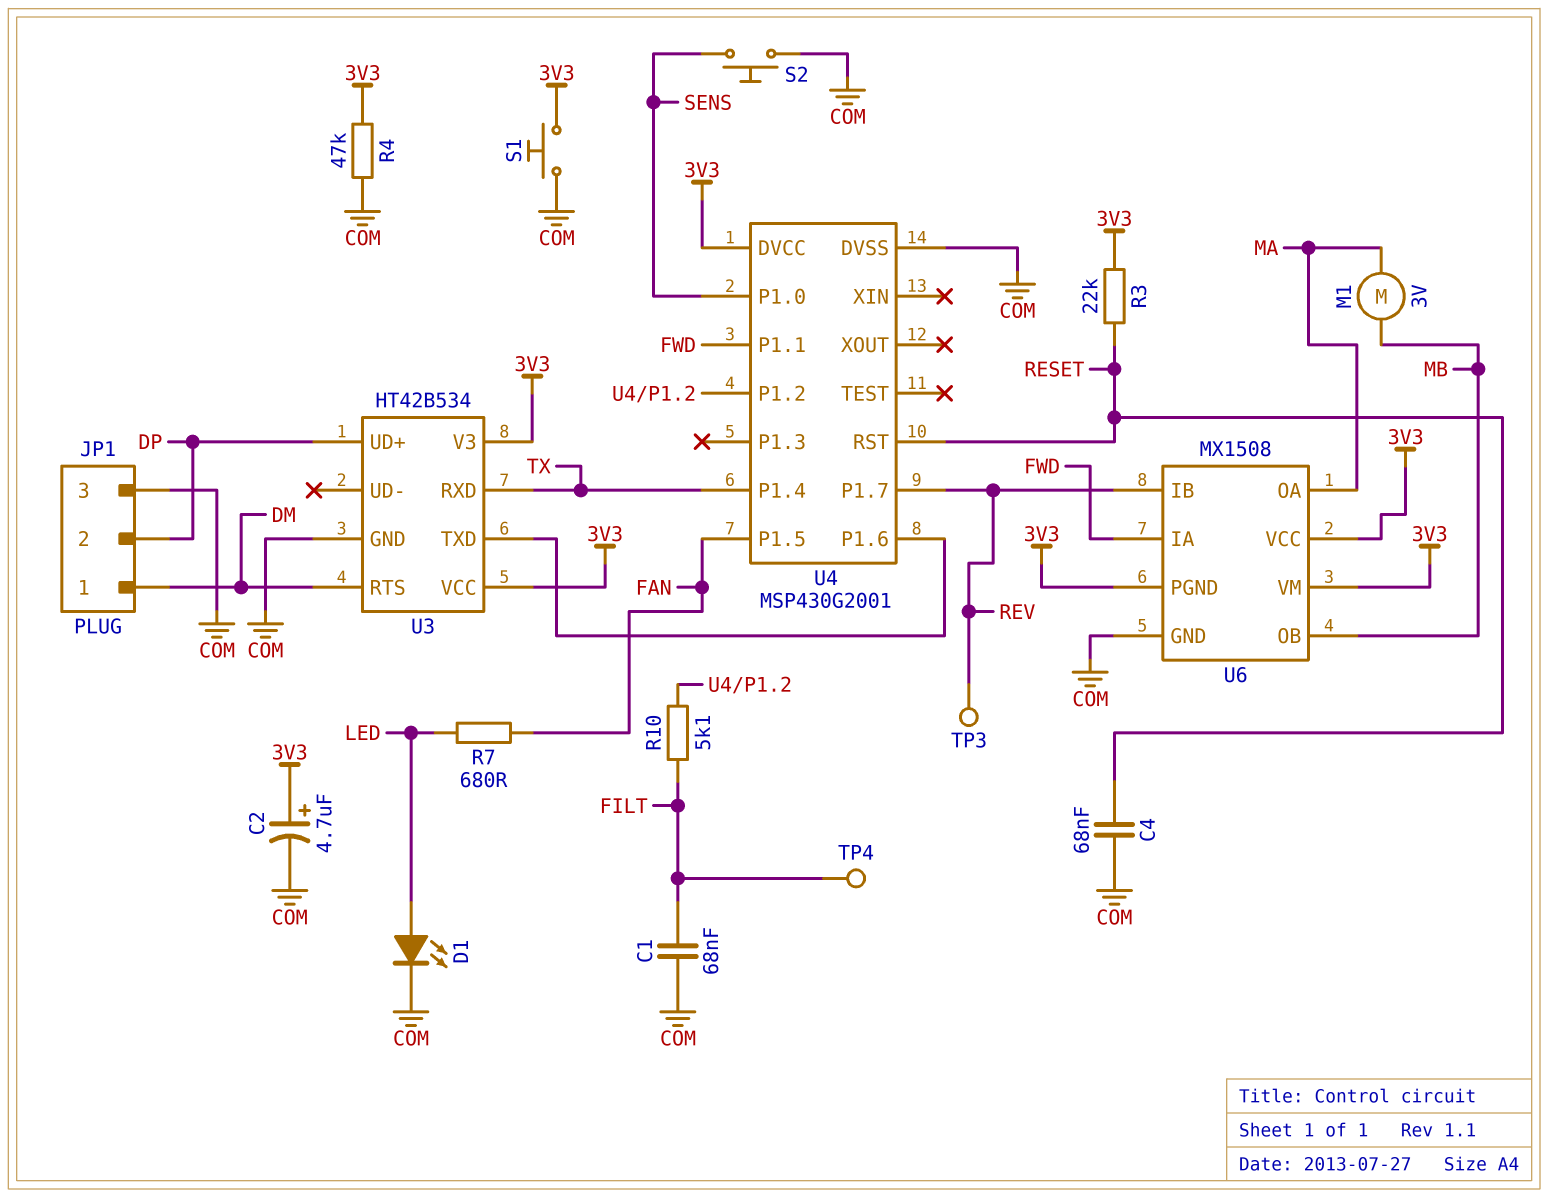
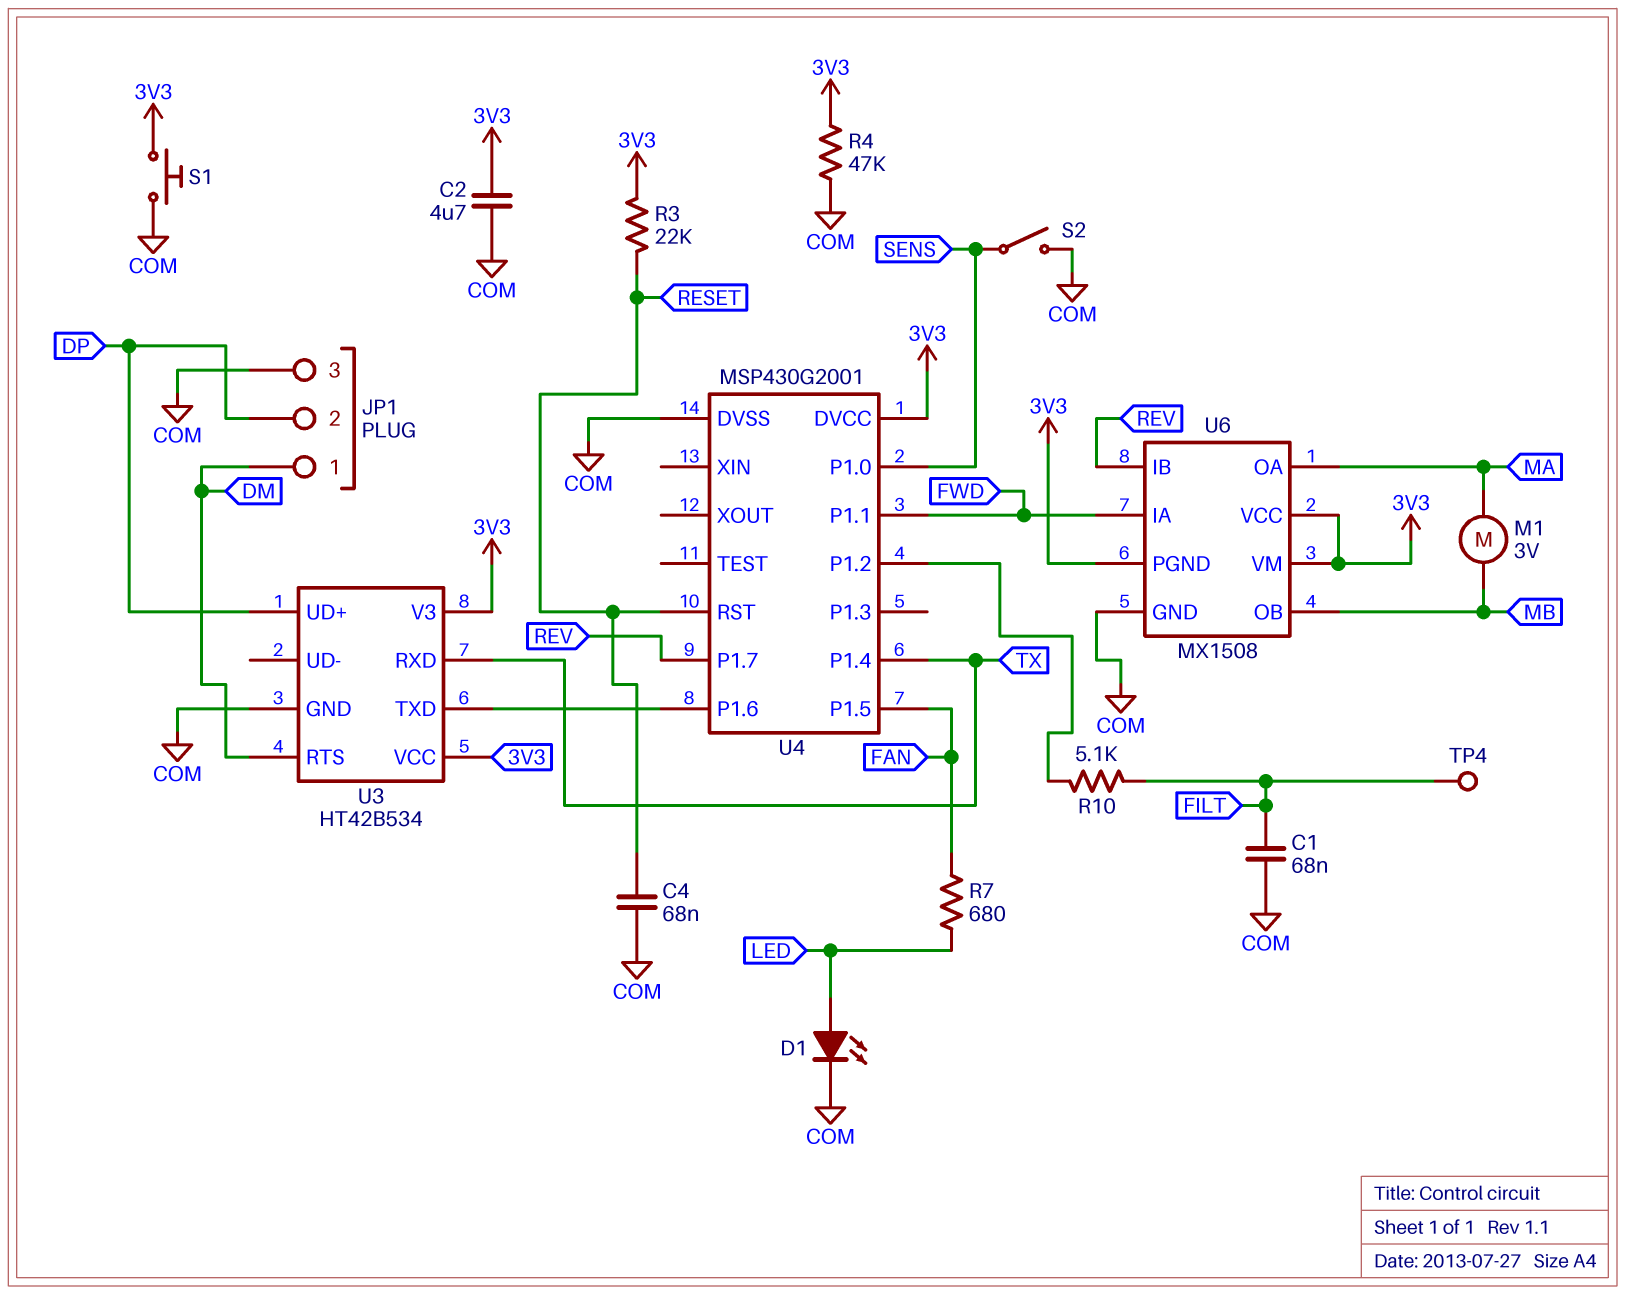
C2: 4.7uF (plus 3V3, minus COM) -> 4.7uF (3V3, COM)
S2: button (COM, SENS) -> switch (COM, SENS)
TP3: test point (REV) -> none

